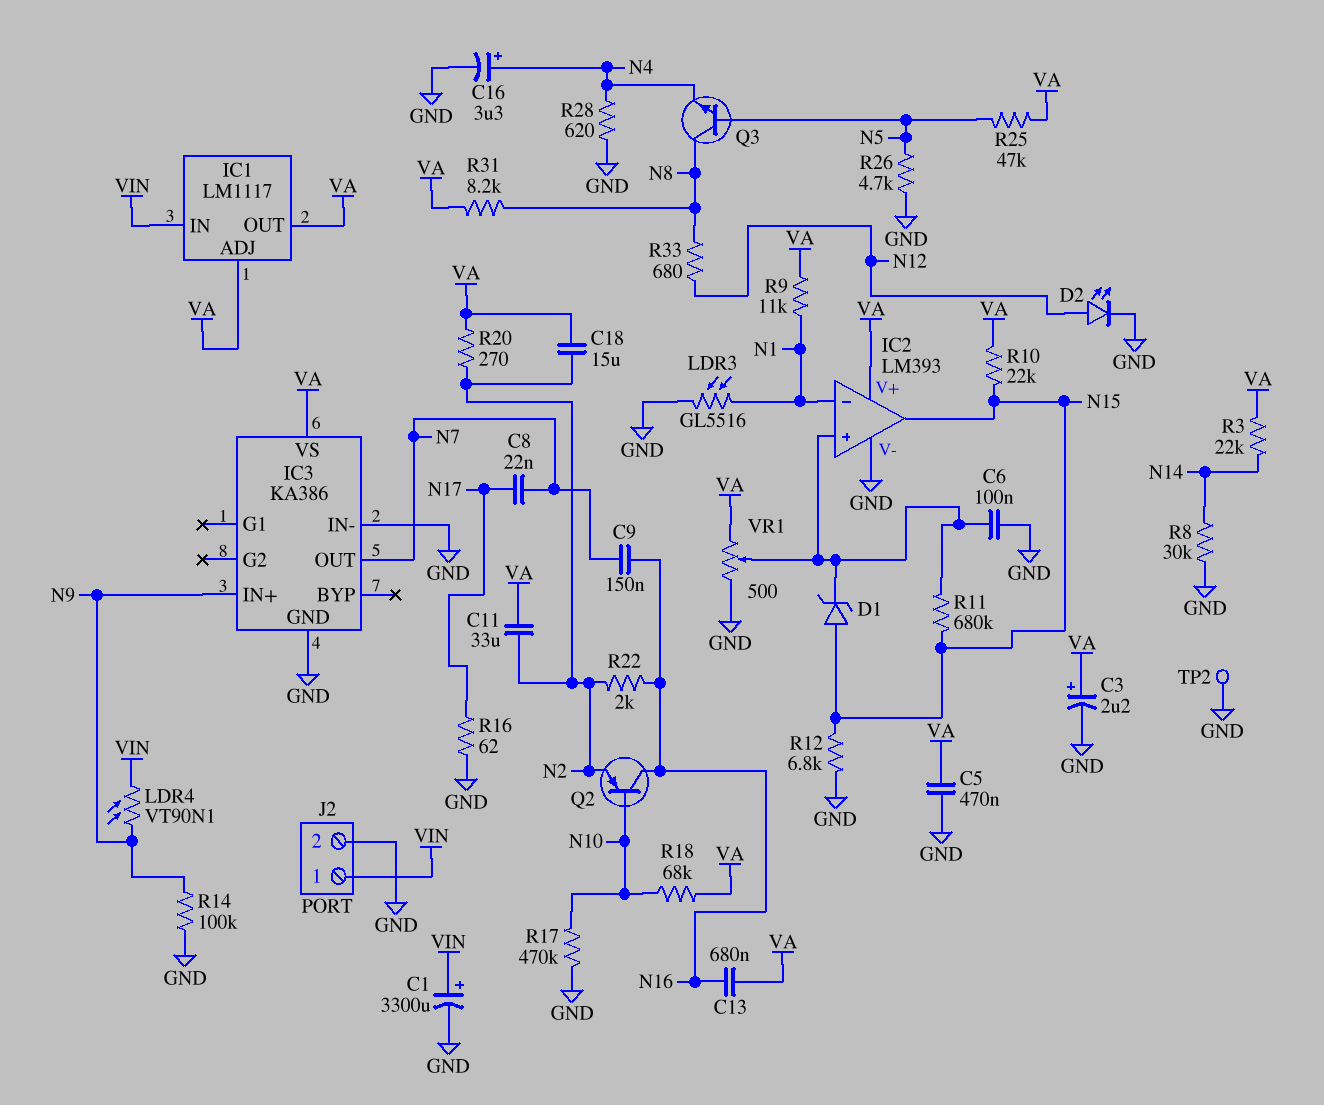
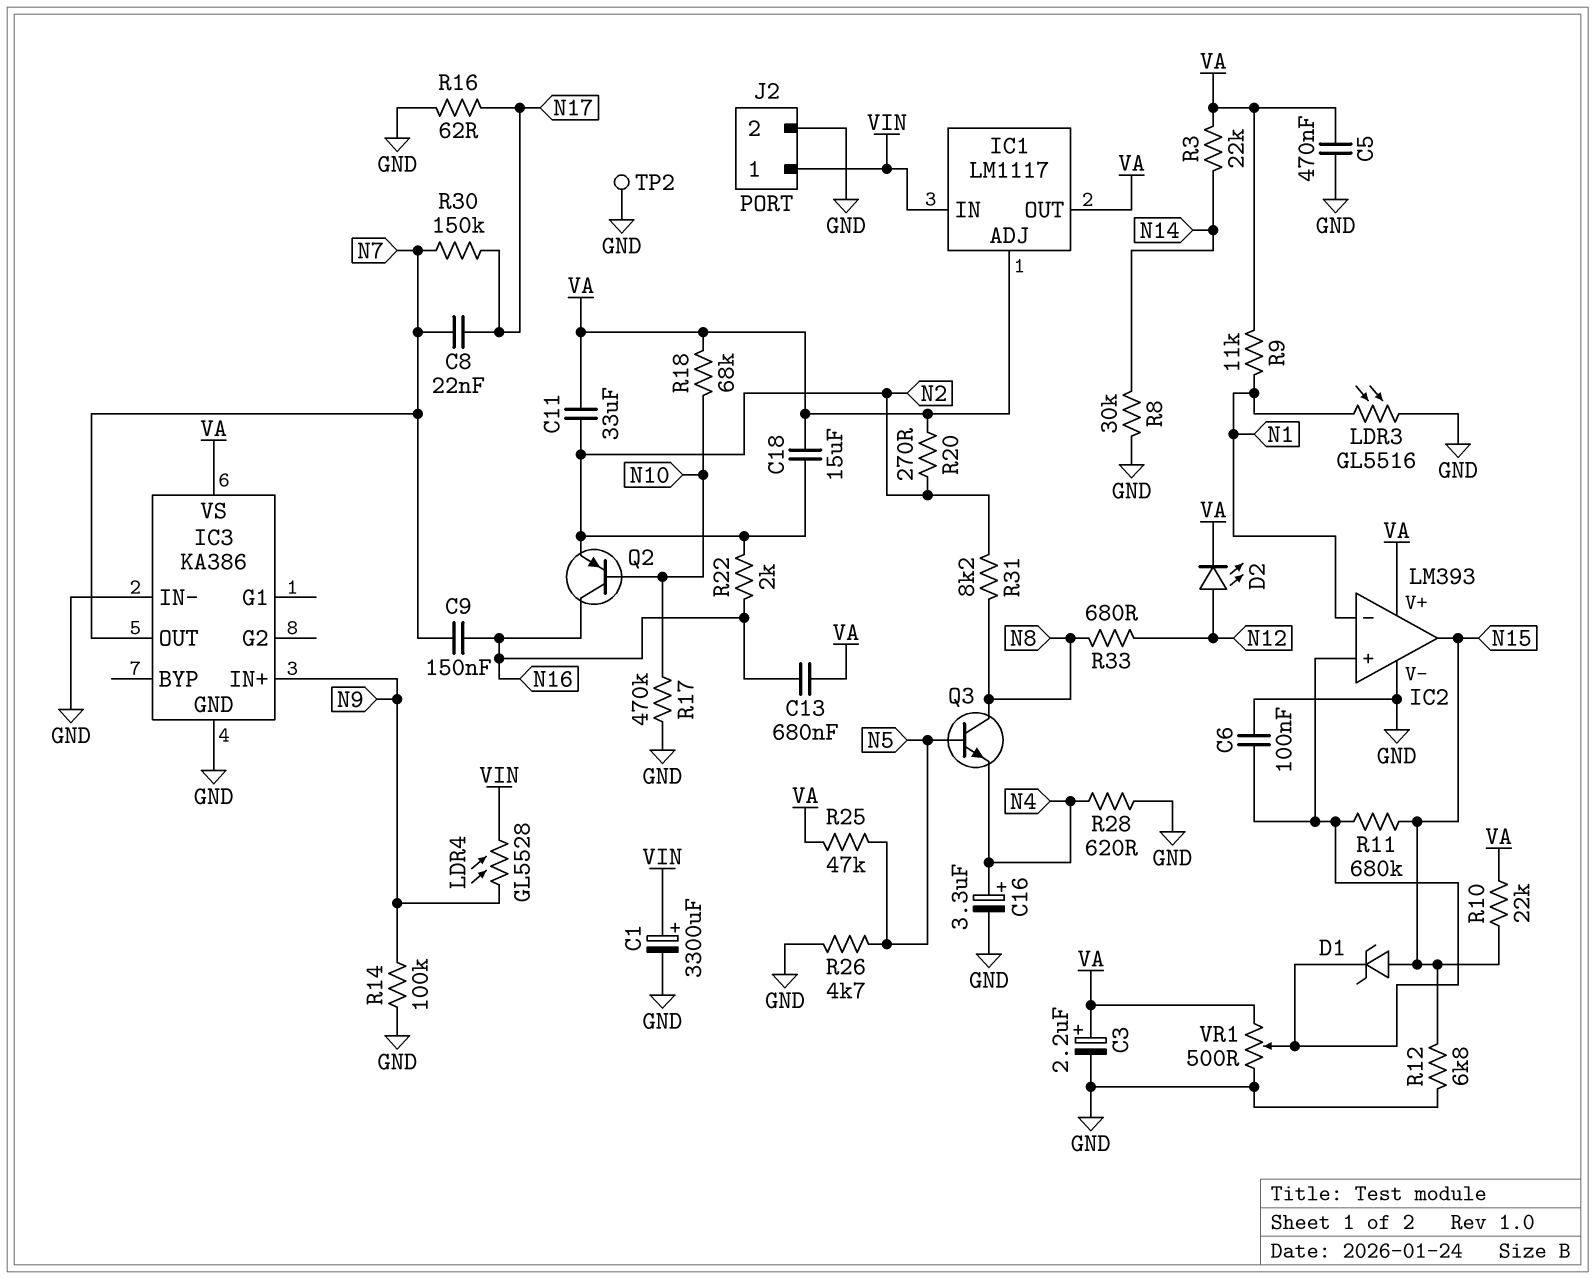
D2: LED (A N12, K GND) -> LED (A N12, K VA)
LDR4: VT90N1 (N9, VIN) -> GL5528 (N9, VIN)
R30: none -> 150k (N7, N17)
R31: 8.2k (N8, VA) -> 8.2k (N2, N8)

